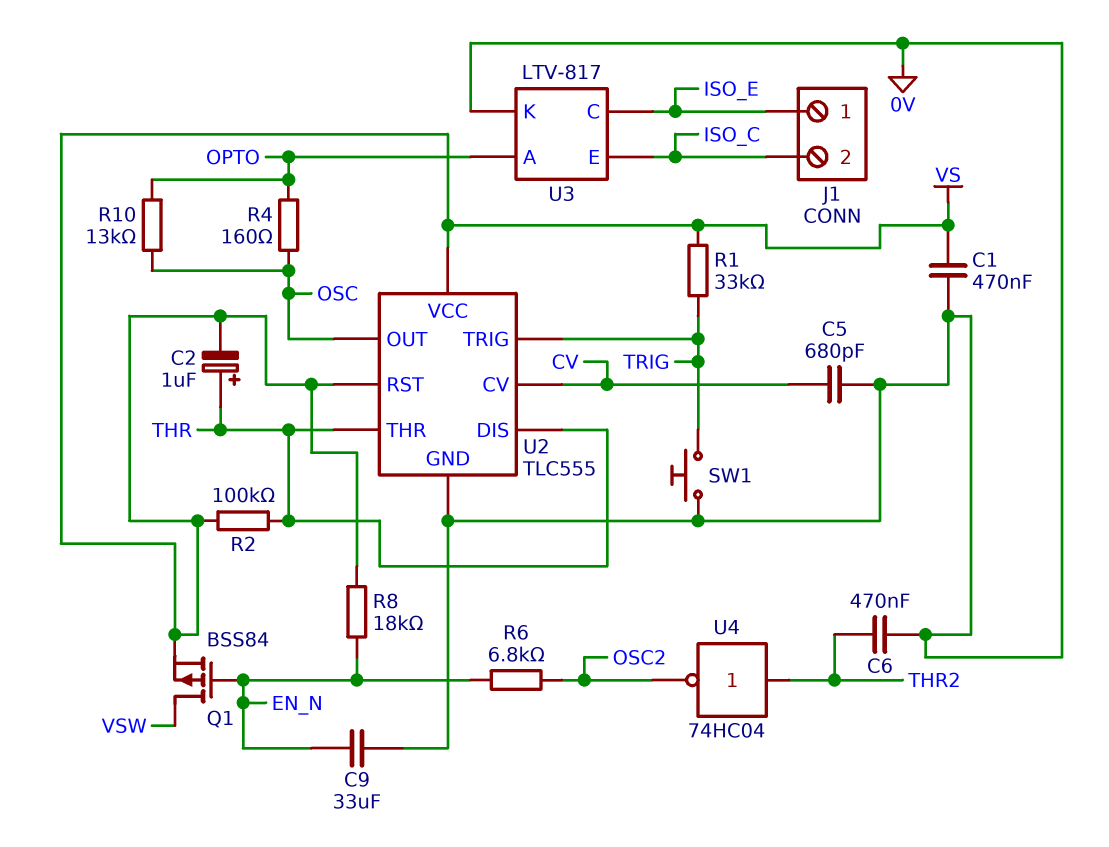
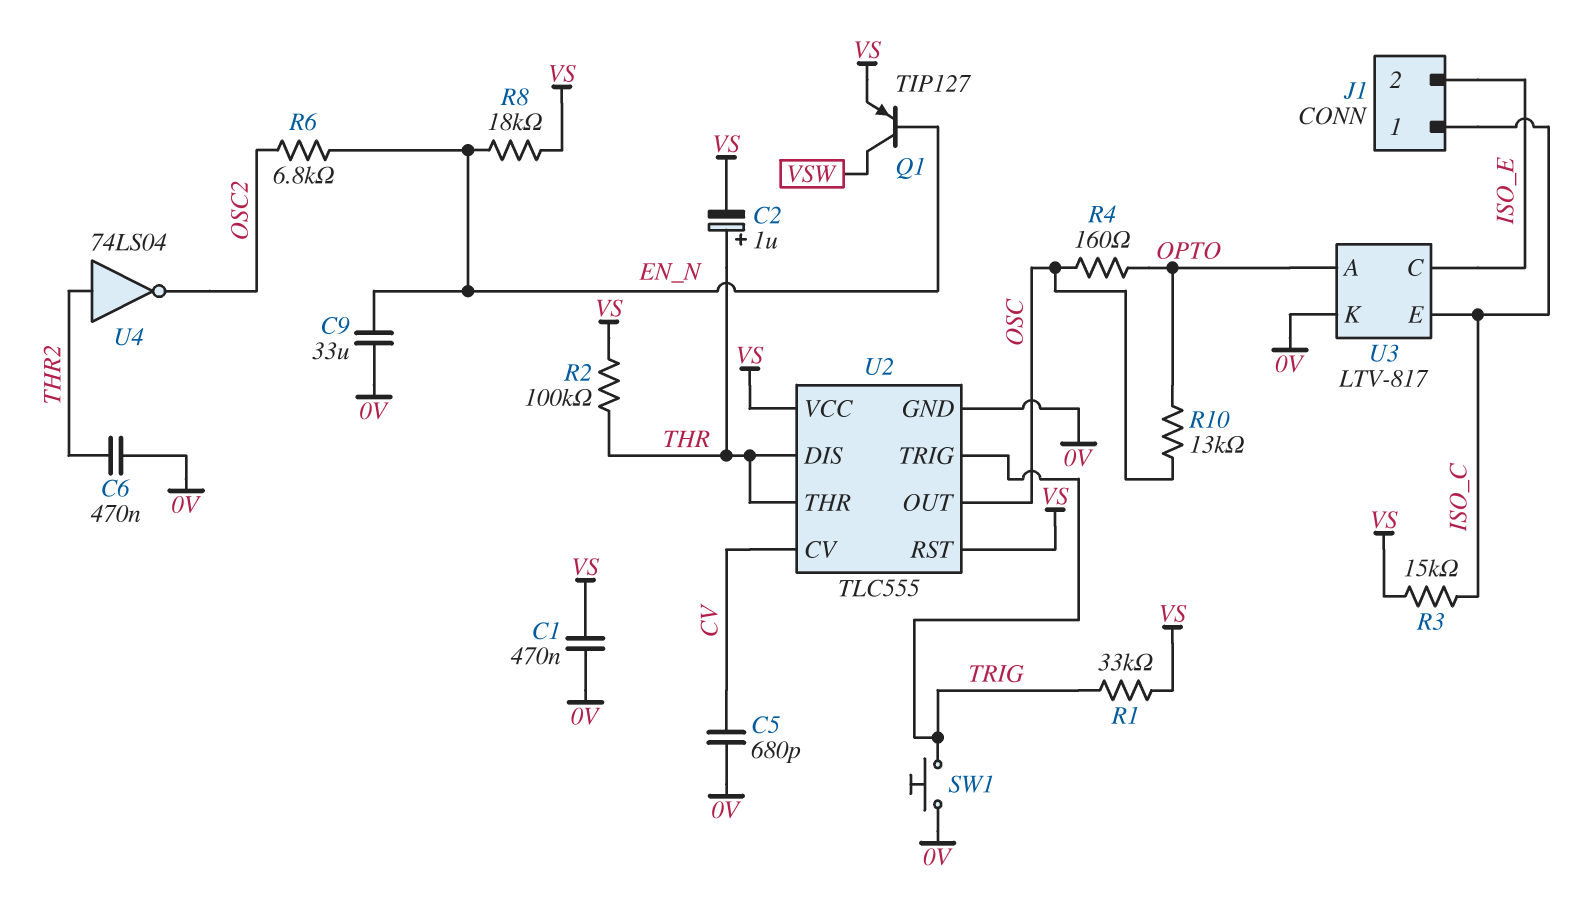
J1 pin 1: ISO_E -> ISO_C
J1 pin 2: ISO_C -> ISO_E
Q1: PMOS BSS84 (G EN_N, D VSW, S VS) -> PNP TIP127 (B EN_N, C VSW, E VS)
R3: none -> 15k (ISO_C, VS)
U4: NOT 74HC04 (in THR2, out OSC2) -> NOT 74LS04 (in THR2, out OSC2)

